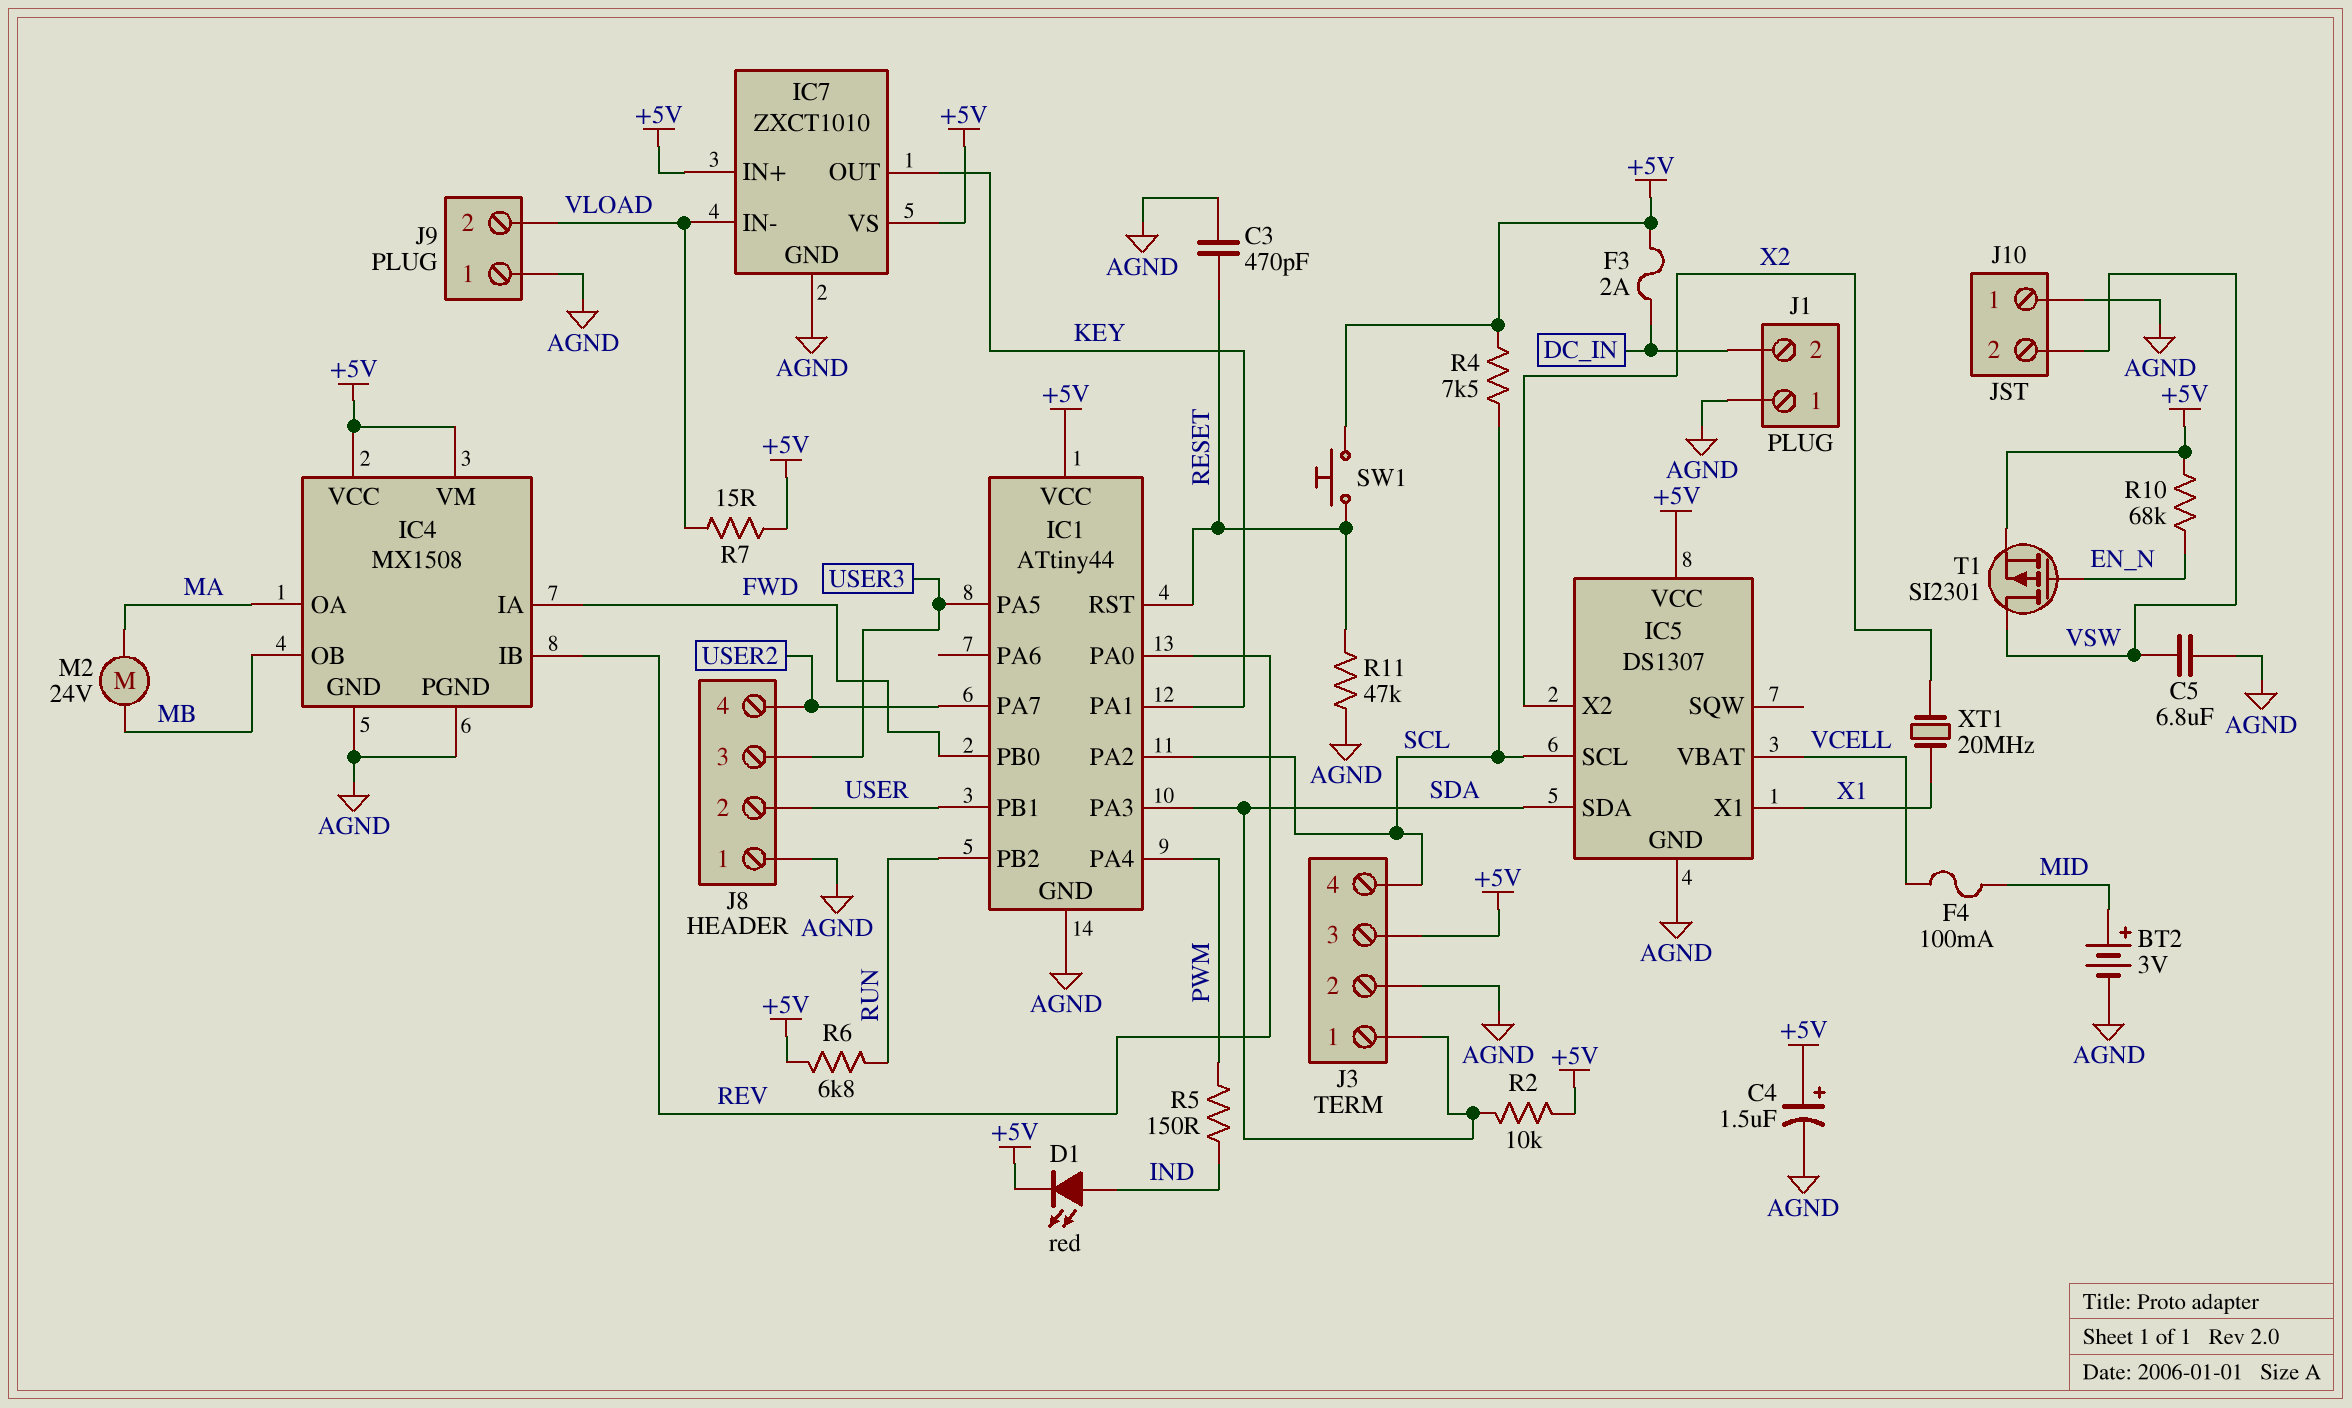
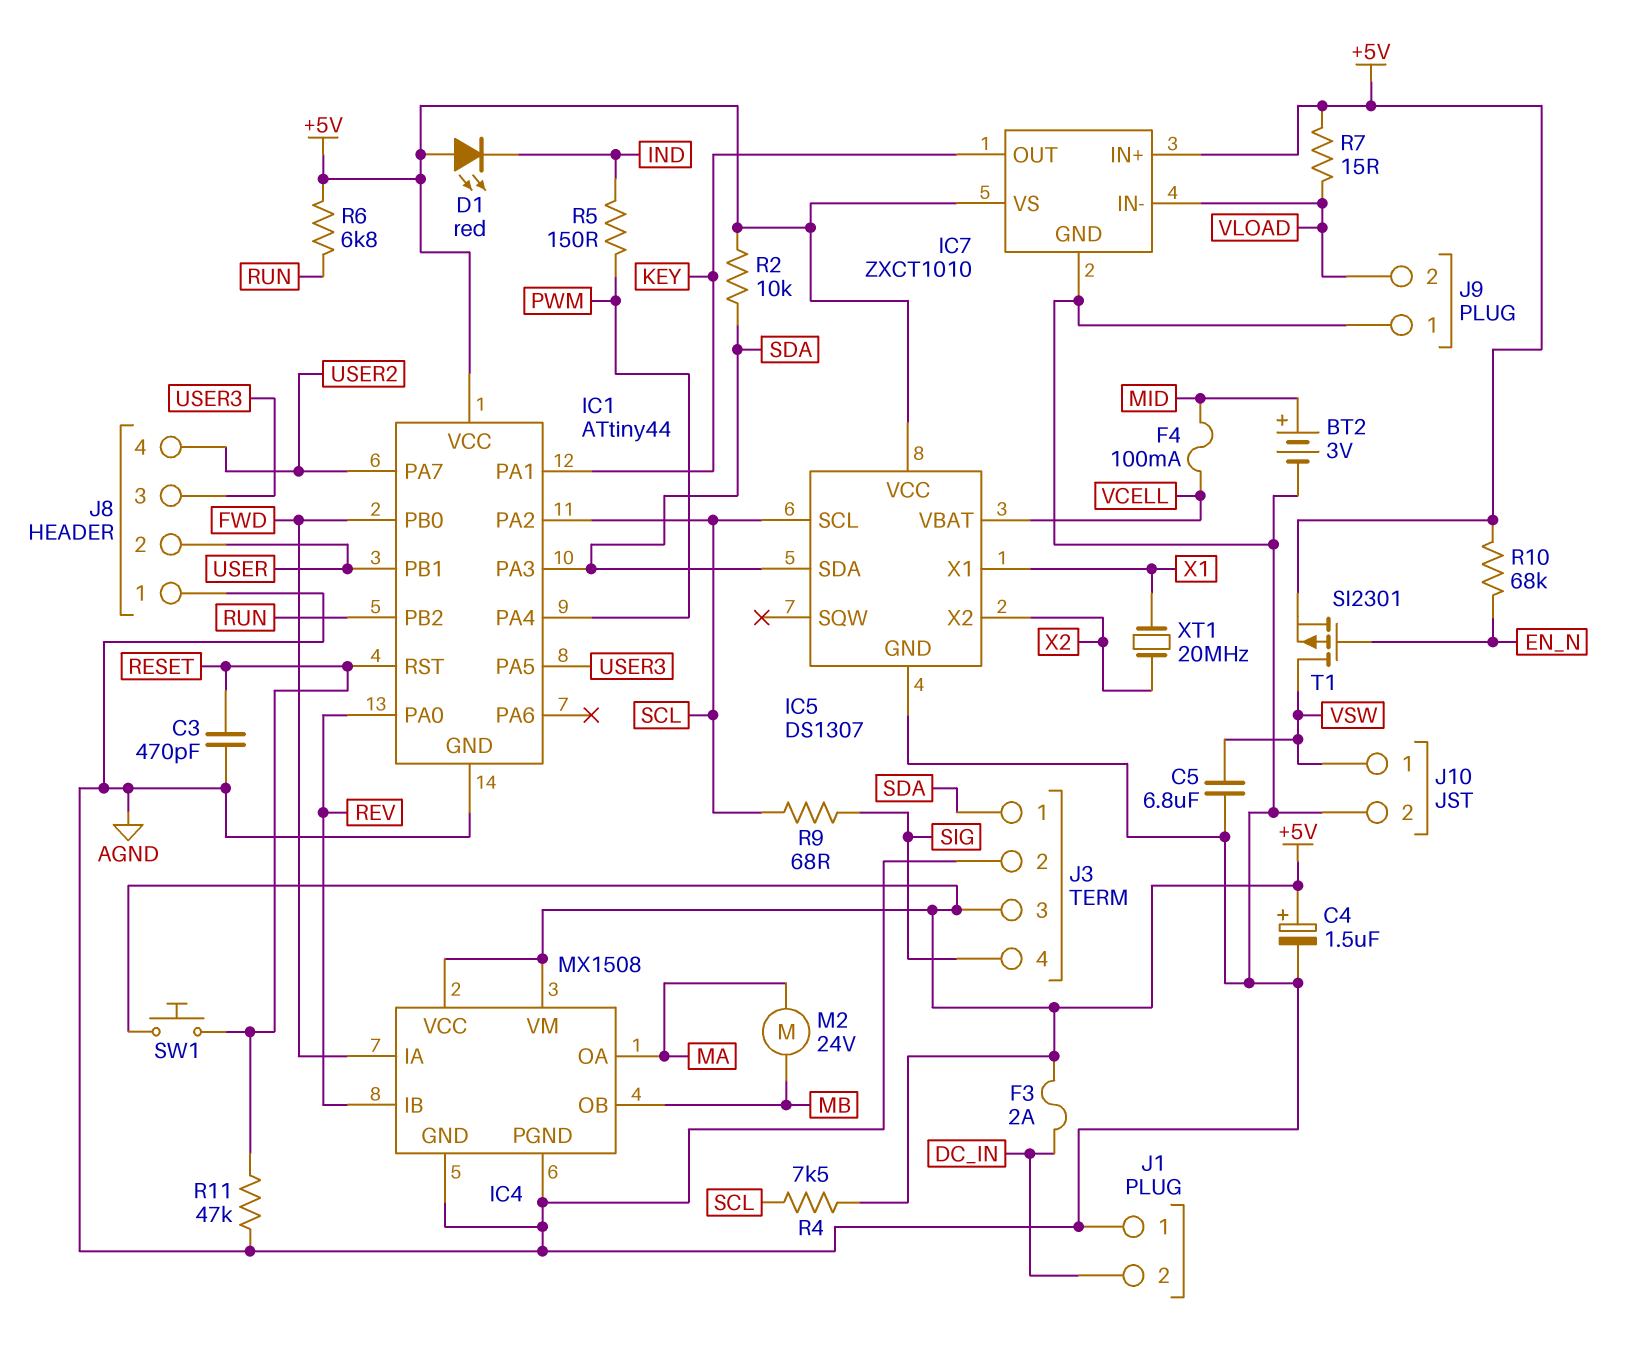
D1: LED red (A IND, K +5V) -> LED red (A +5V, K IND)
J3 pin 4: SCL -> SIG
J10 pin 1: AGND -> VSW
J10 pin 2: VSW -> AGND
R9: none -> 68 (SCL, SIG)

